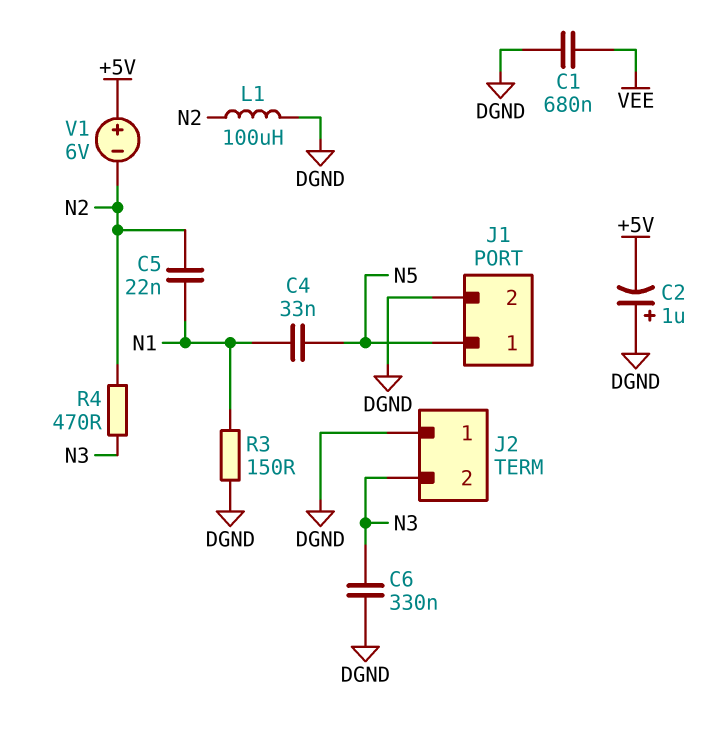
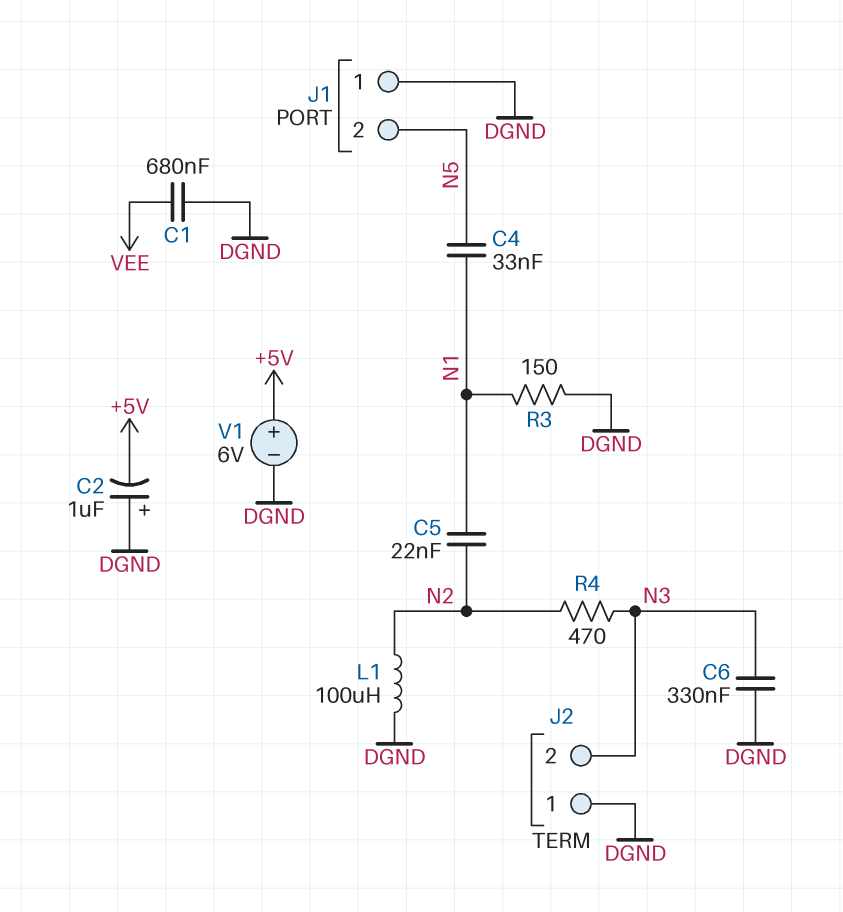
J1 pin 1: N5 -> DGND
J1 pin 2: DGND -> N5
V1: 6V (plus +5V, minus N2) -> 6V (plus +5V, minus DGND)

